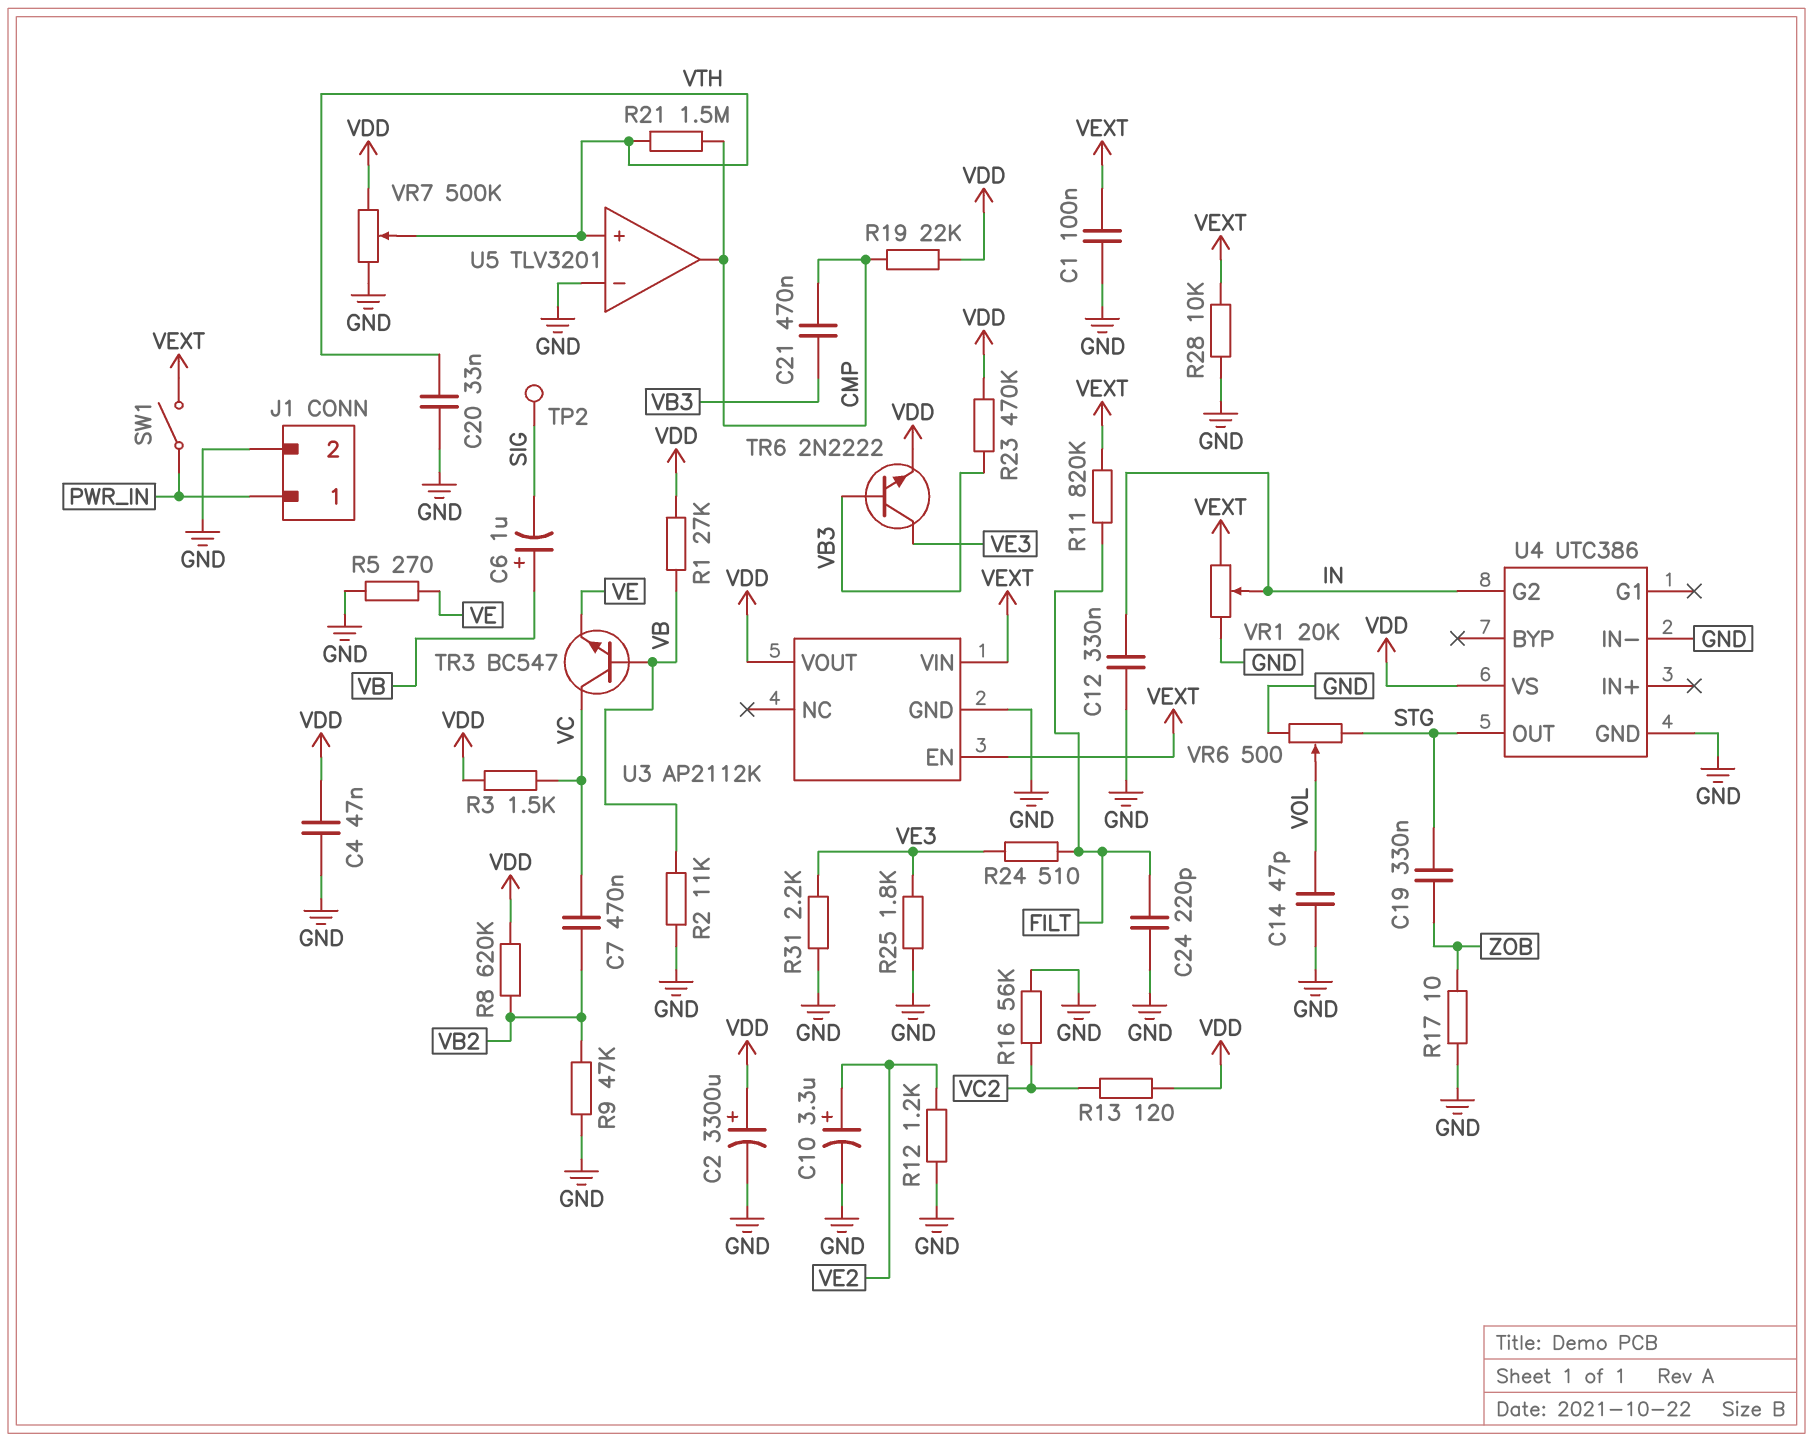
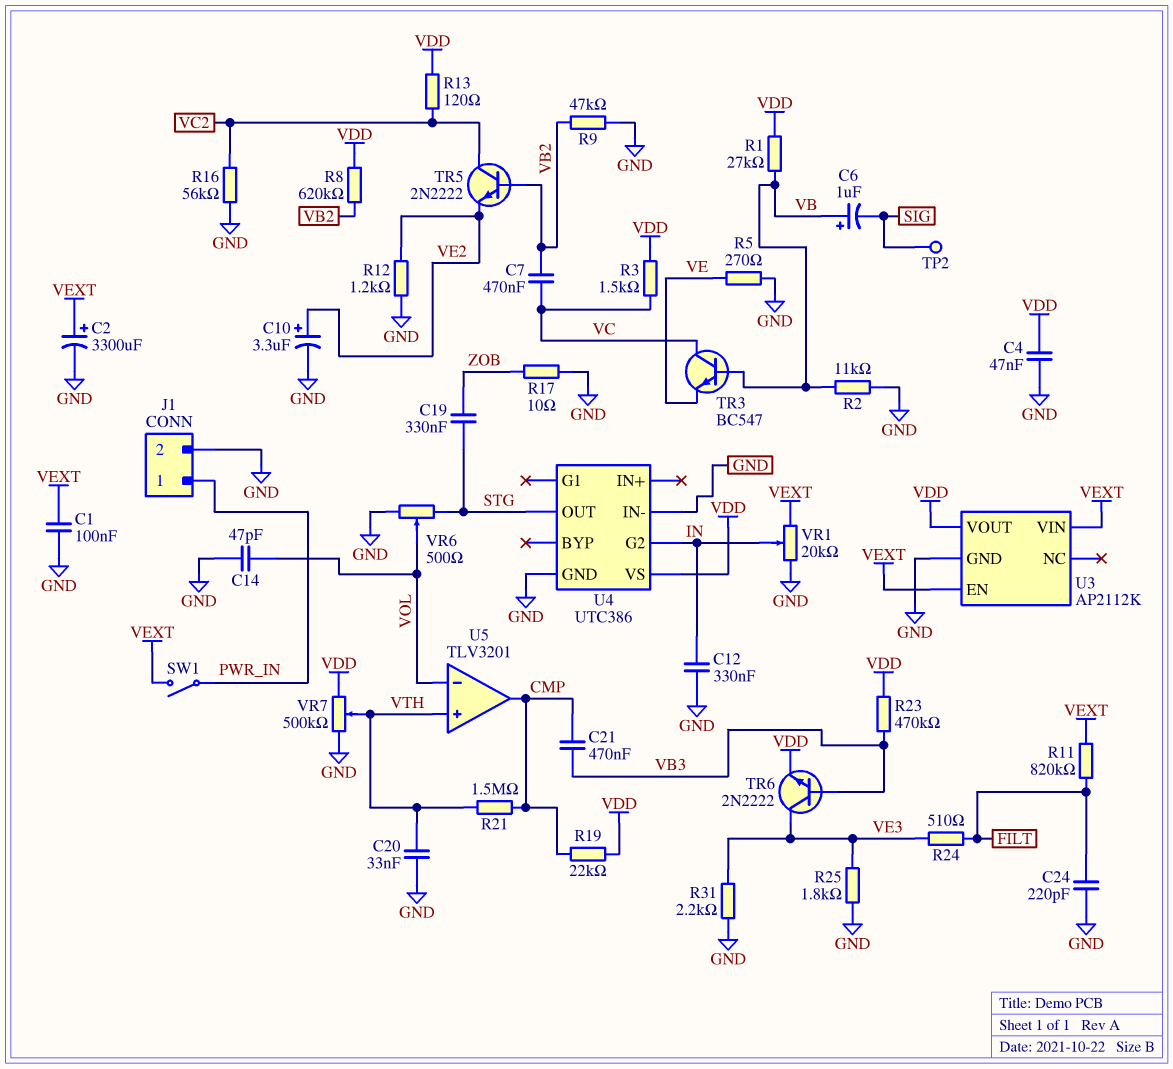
C2: 3300uF (plus VDD, minus GND) -> 3300uF (plus VEXT, minus GND)
R28: 10k (GND, VEXT) -> none
TR5: none -> NPN 2N2222 (B VB2, C VC2, E VE2)
U5 pin in-: GND -> VOL

